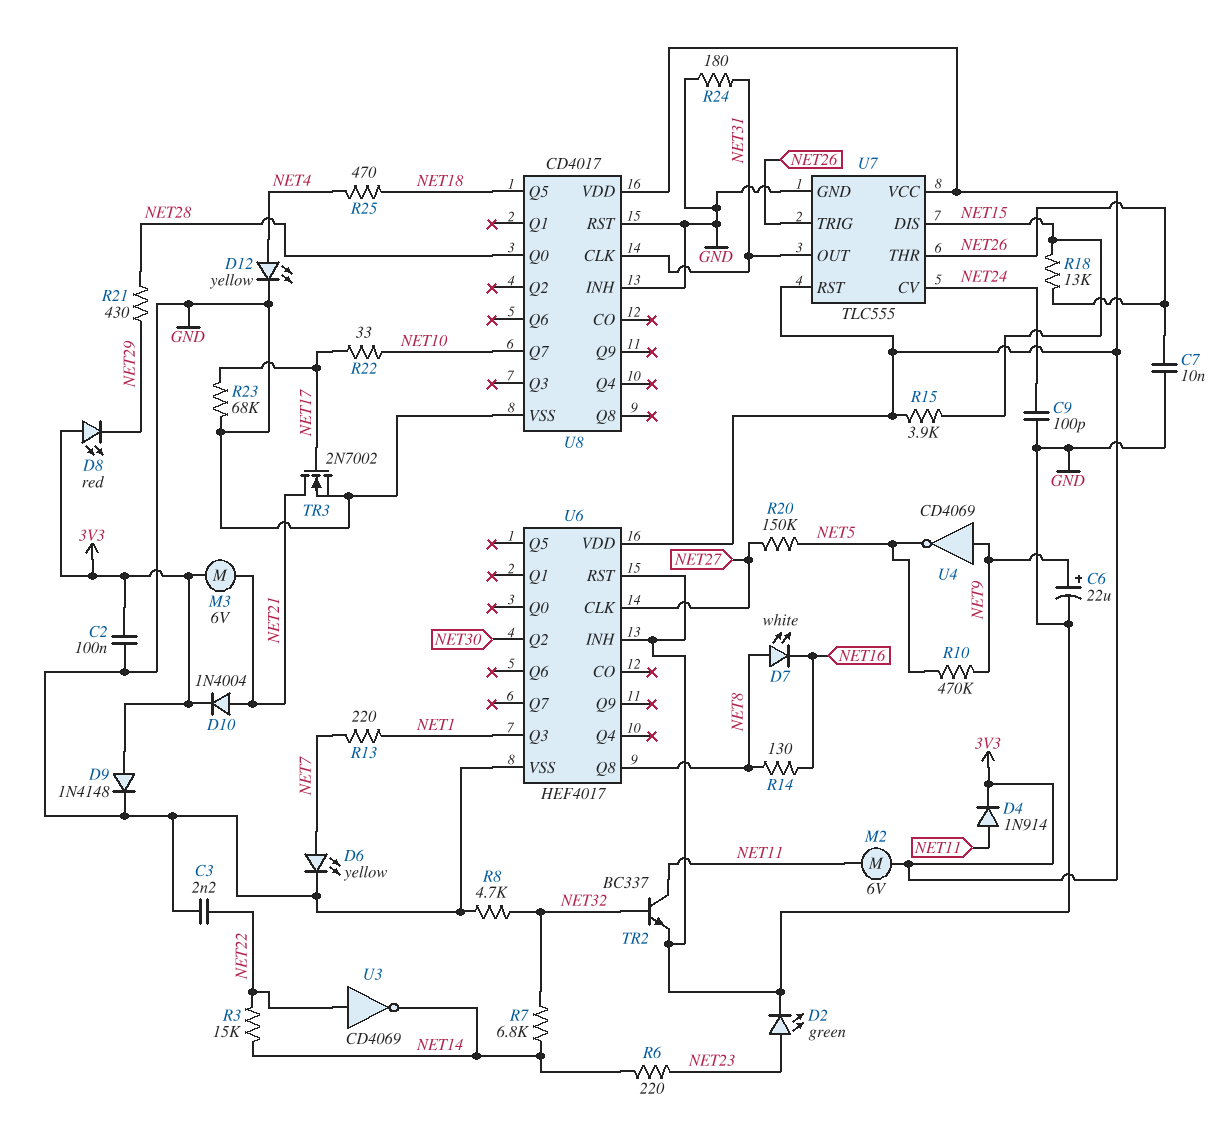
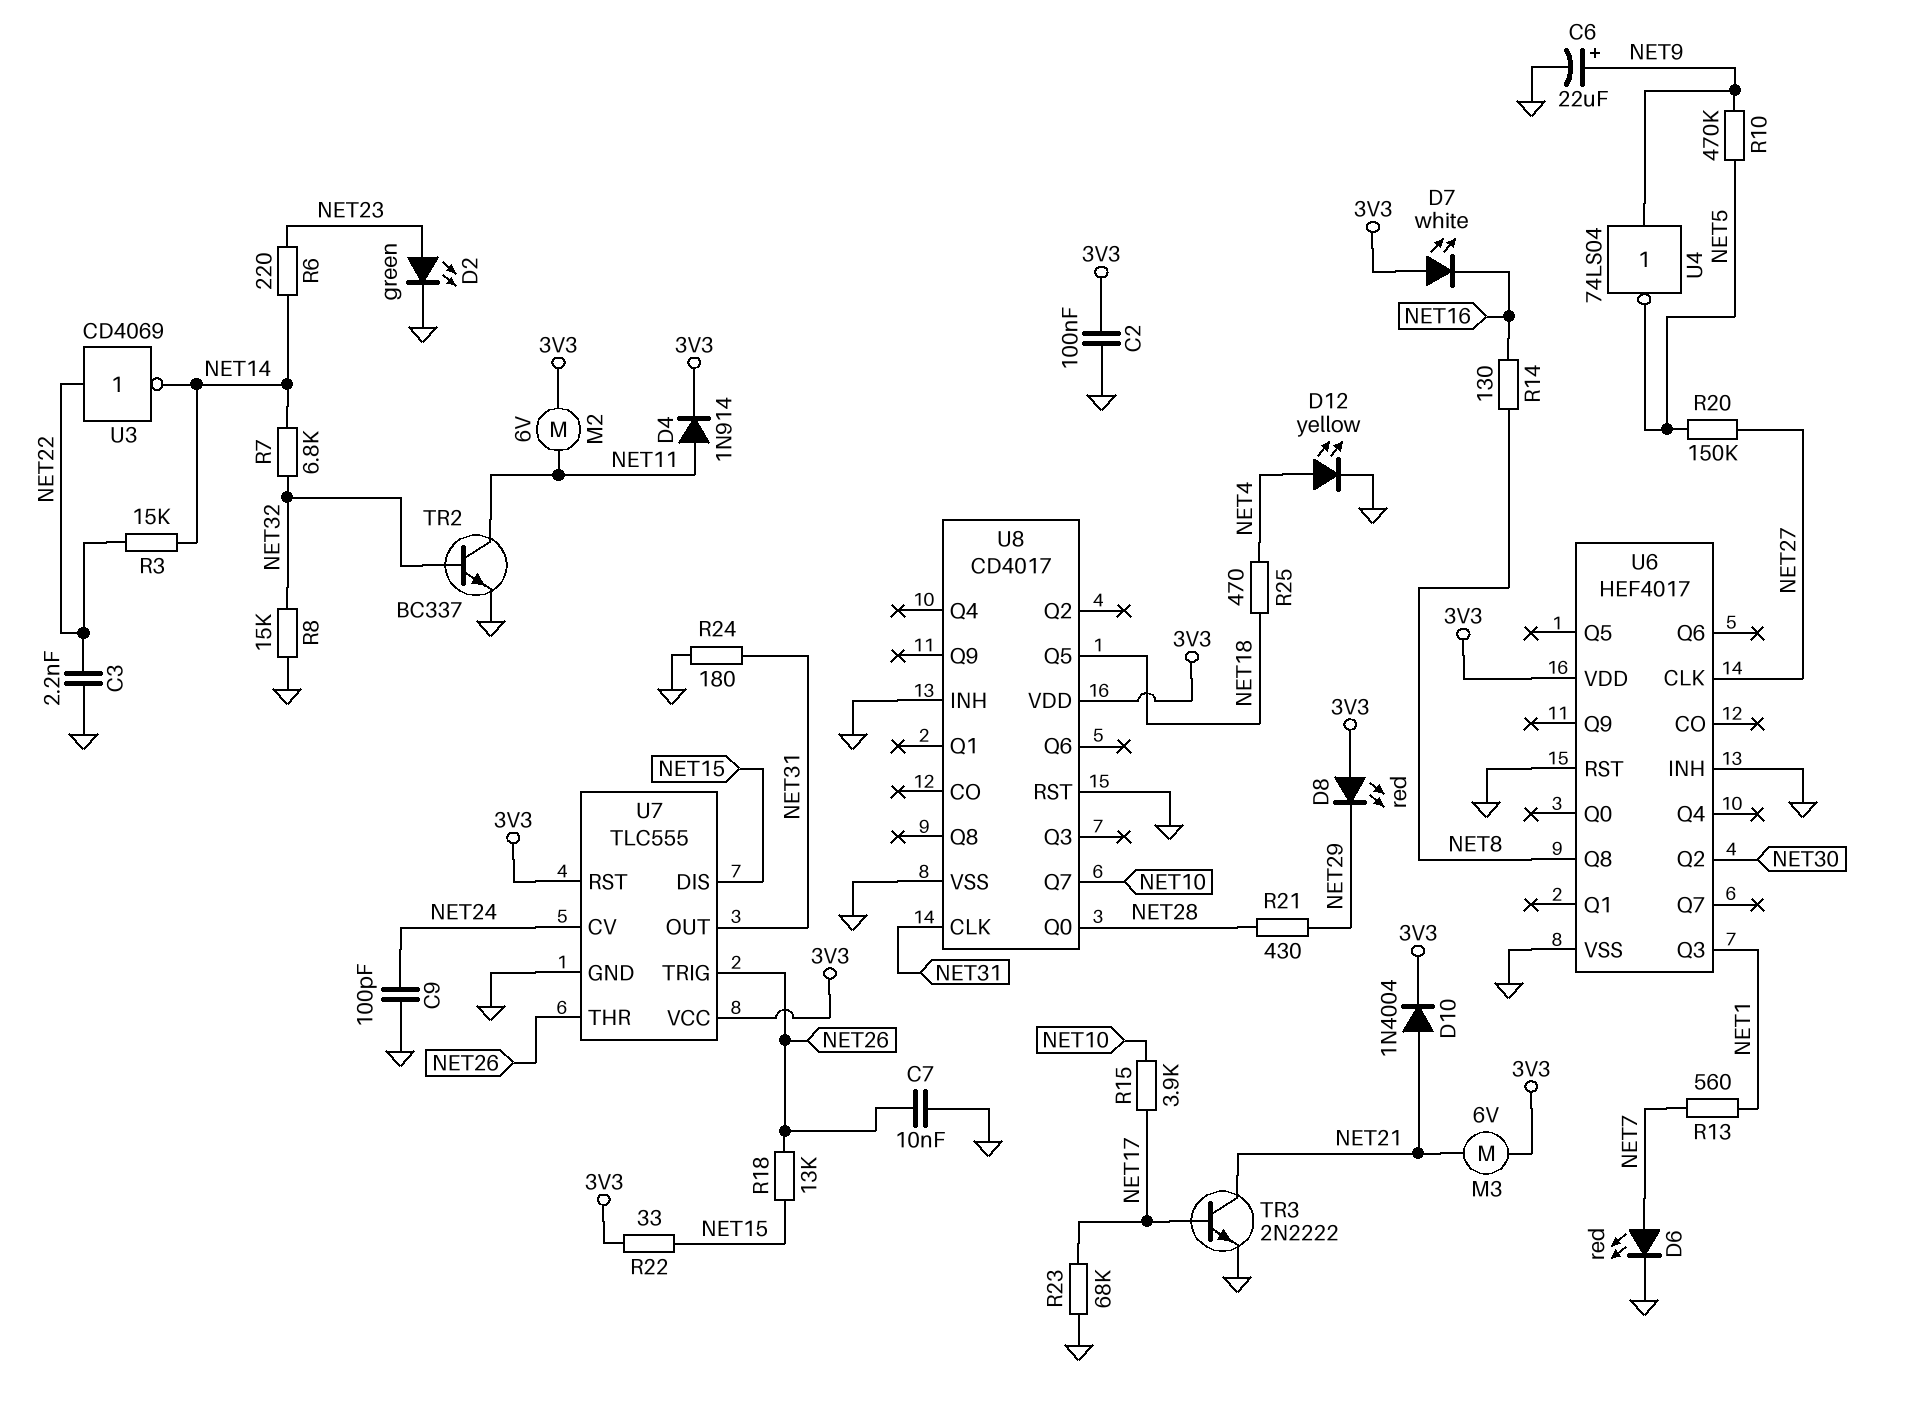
D6: LED yellow (A NET7, K GND) -> LED red (A NET7, K GND)
D7: LED white (A NET8, K NET16) -> LED white (A 3V3, K NET16)
D9: diode 1N4148 (A 3V3, K GND) -> none
R8: 4.7k (GND, NET32) -> 15k (GND, NET32)
R13: 220 (NET1, NET7) -> 560 (NET1, NET7)
R15: 3.9k (3V3, NET15) -> 3.9k (NET10, NET17)
R22: 33 (NET10, NET17) -> 33 (3V3, NET15)
TR3: NMOS 2N7002 (G NET17, D NET21, S GND) -> NPN 2N2222 (B NET17, C NET21, E GND)
U4: NOT CD4069 (in NET9, out NET5) -> NOT 74LS04 (in NET9, out NET5)

